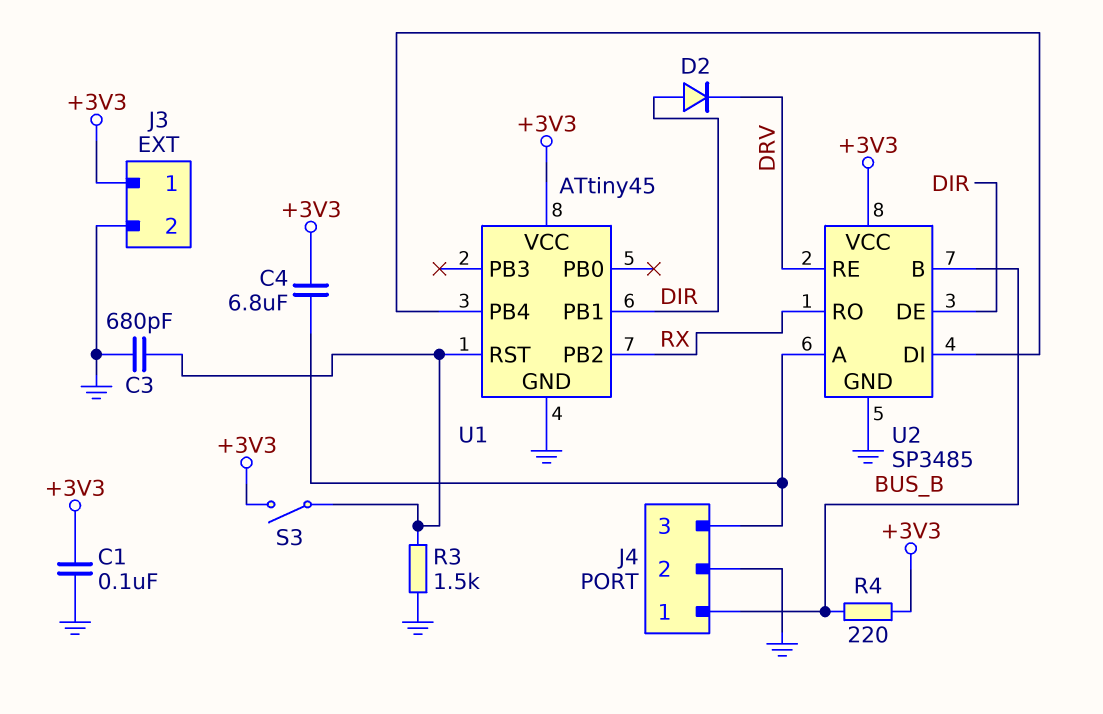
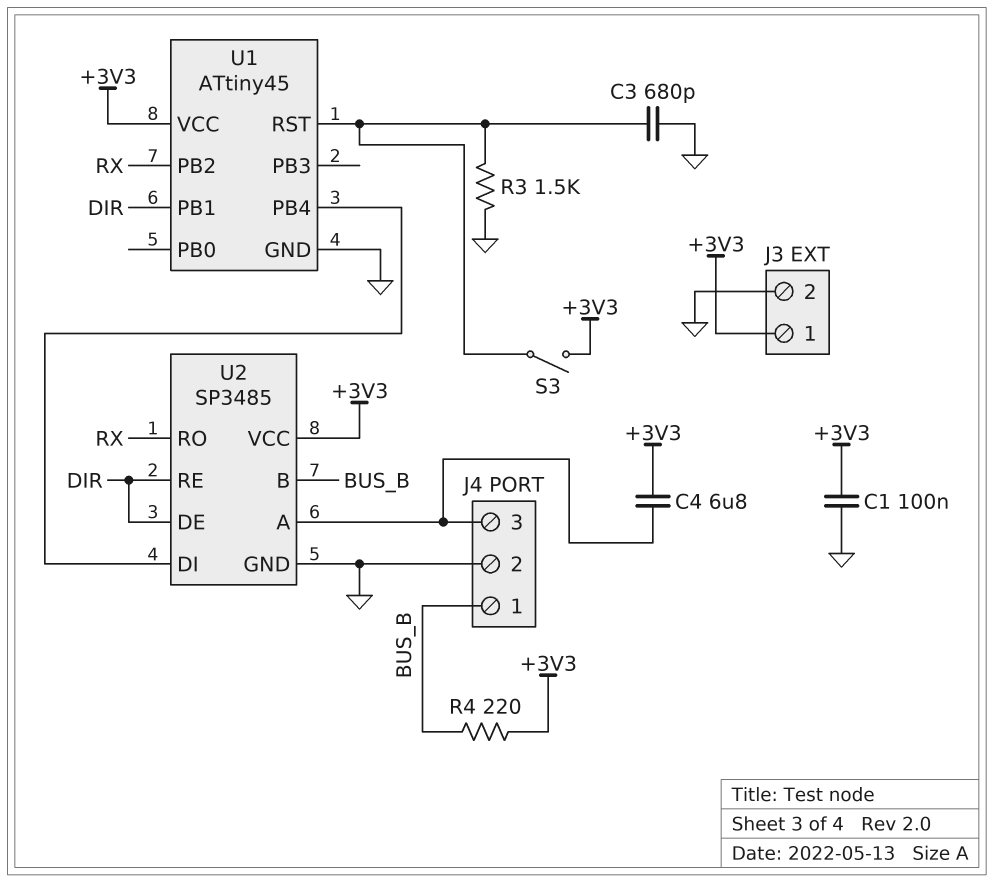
D2: diode (A DIR, K DRV) -> none
U2 pin RE: DRV -> DIR

